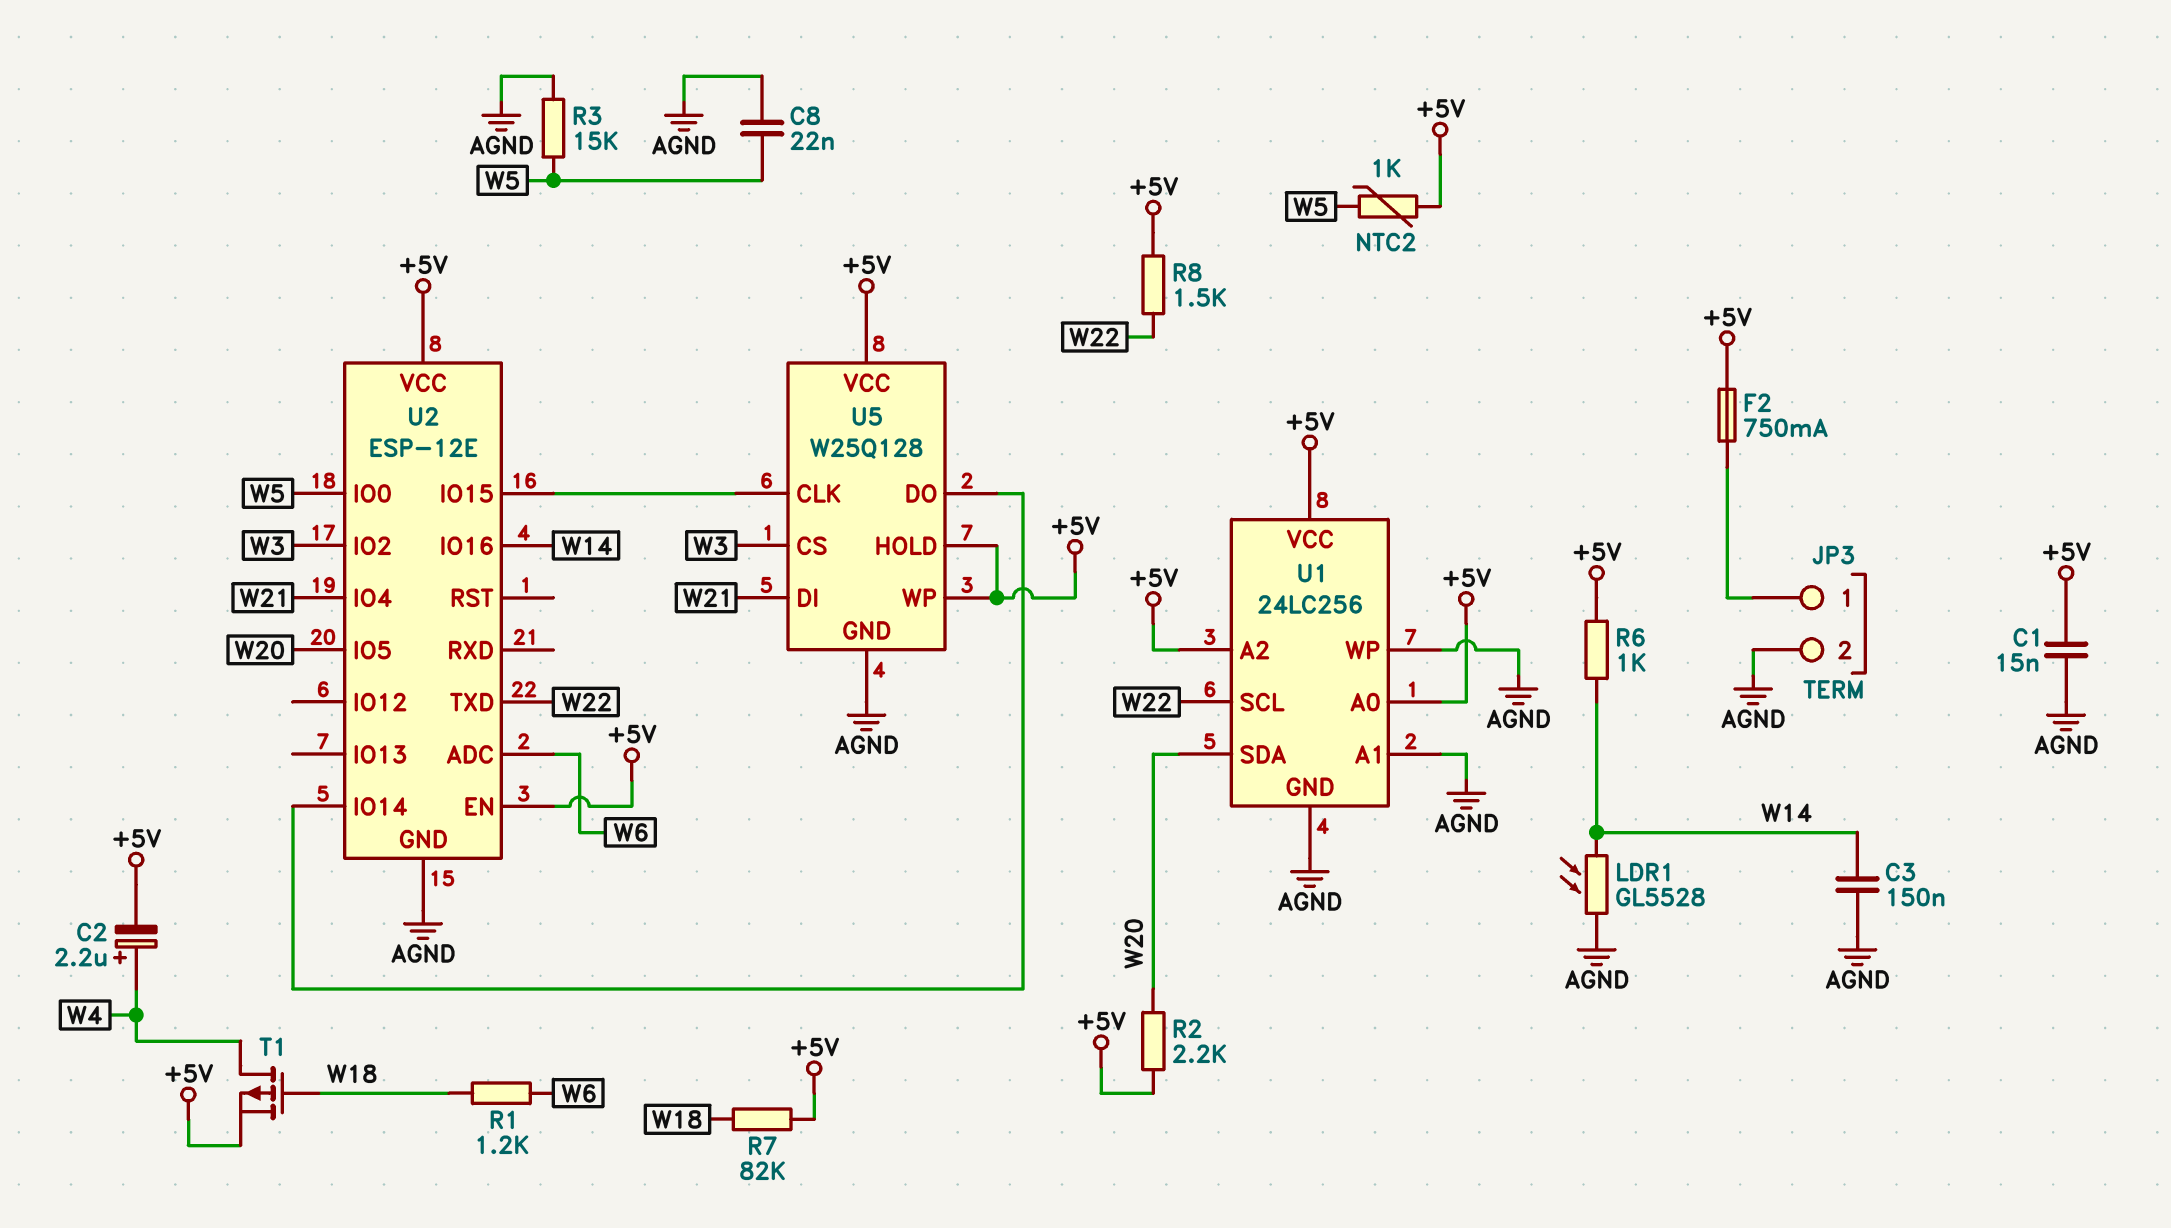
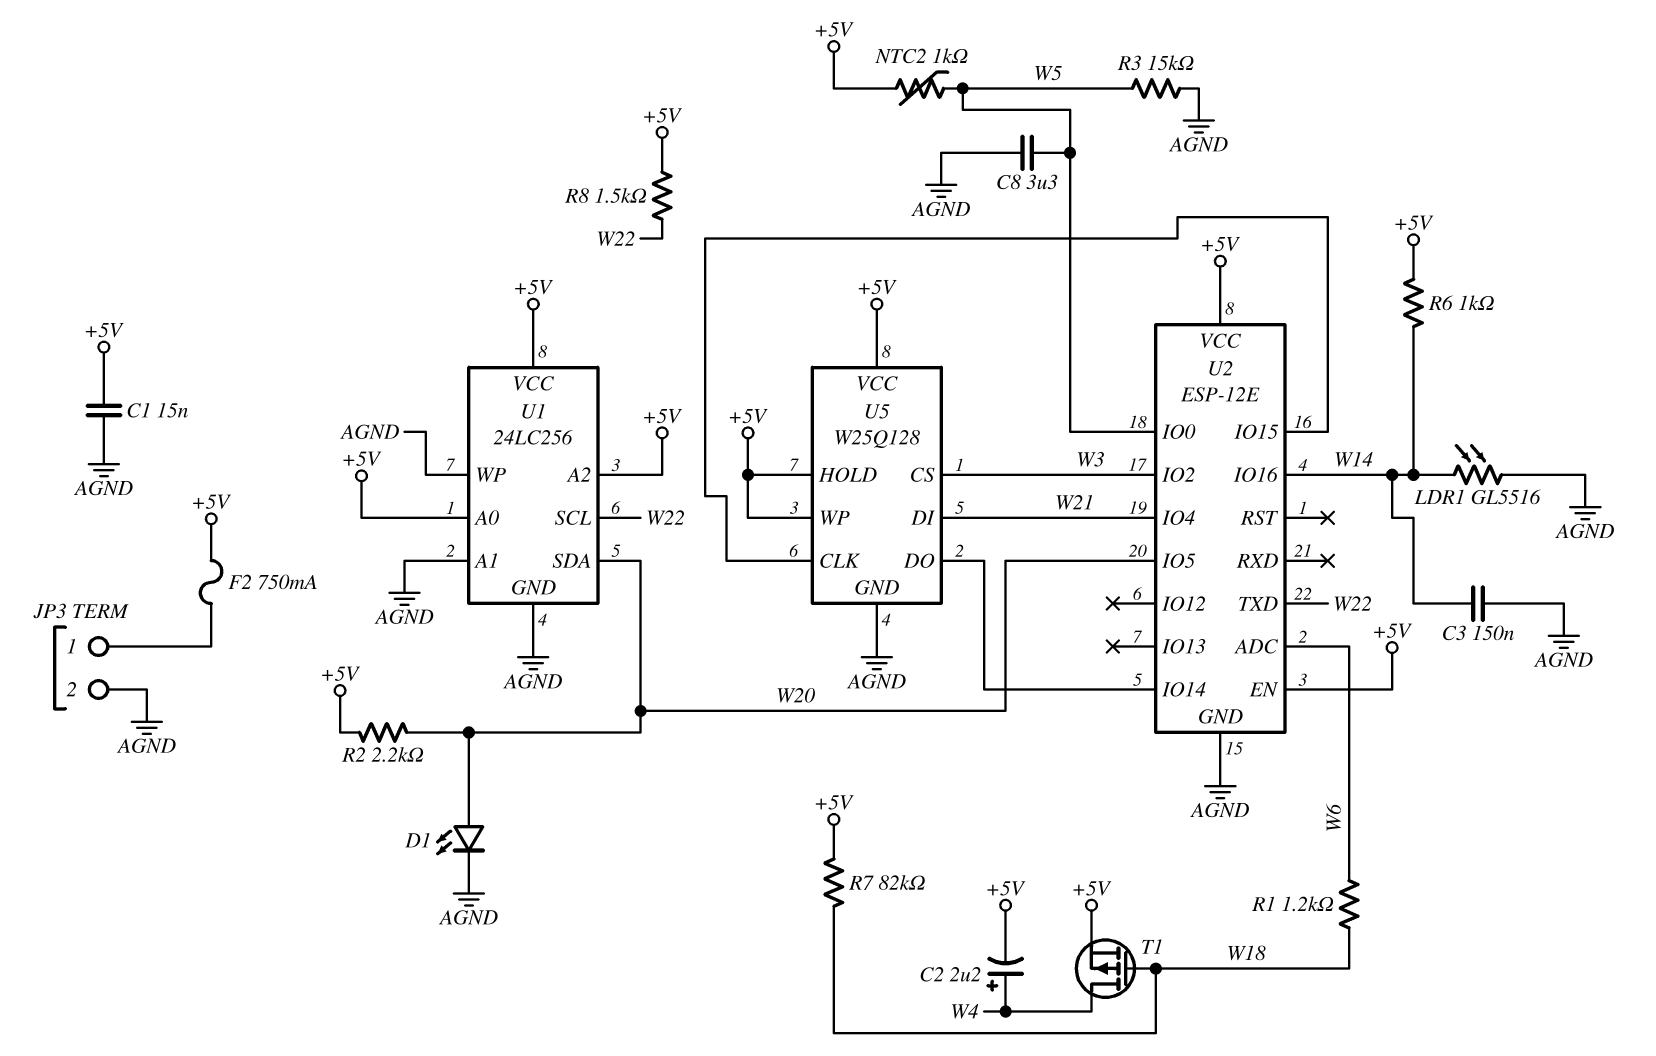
C8: 22nF (AGND, W5) -> 3.3uF (AGND, W5)
D1: none -> LED (A W20, K AGND)
LDR1: GL5528 (AGND, W14) -> GL5516 (AGND, W14)

